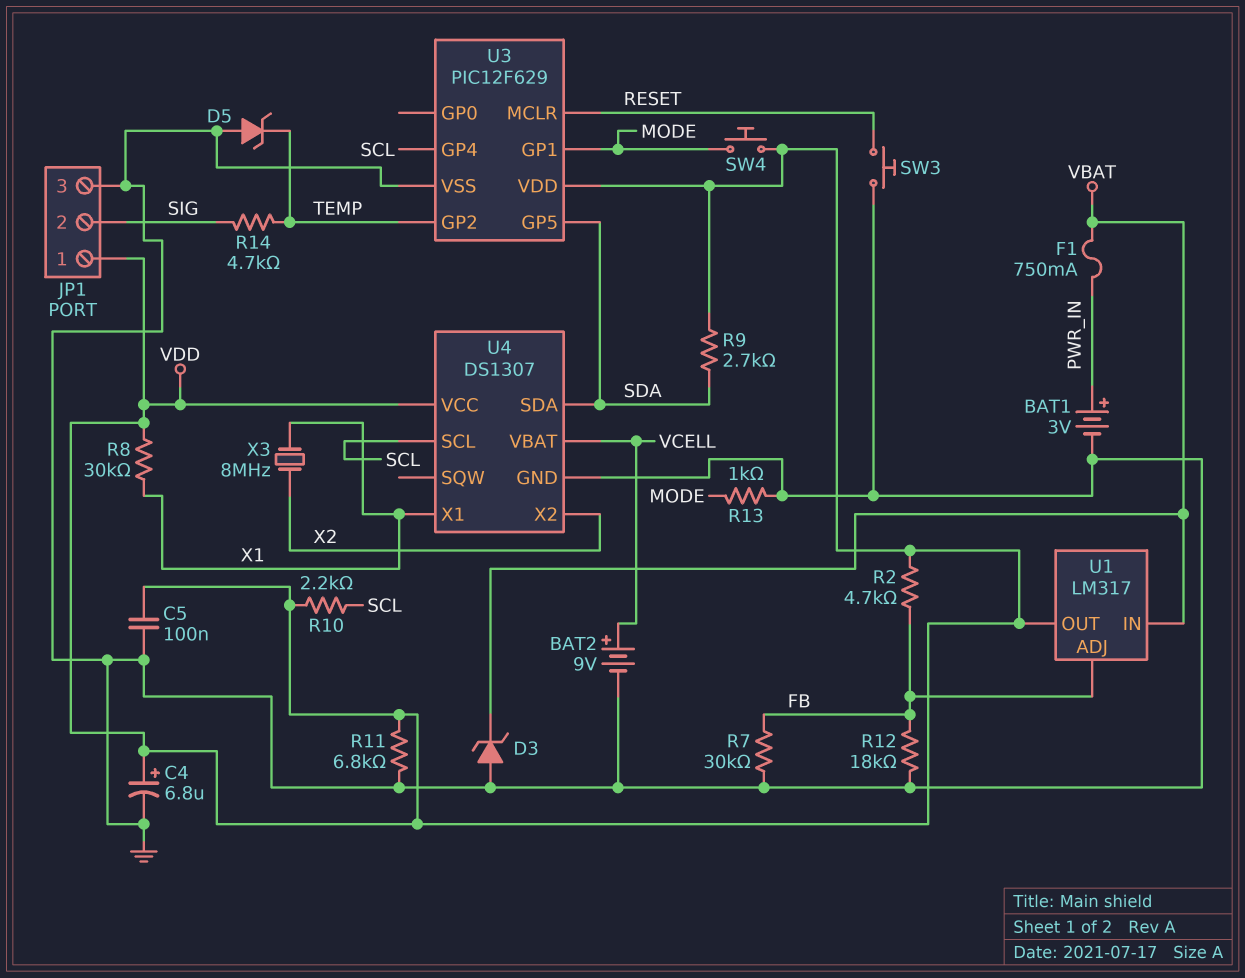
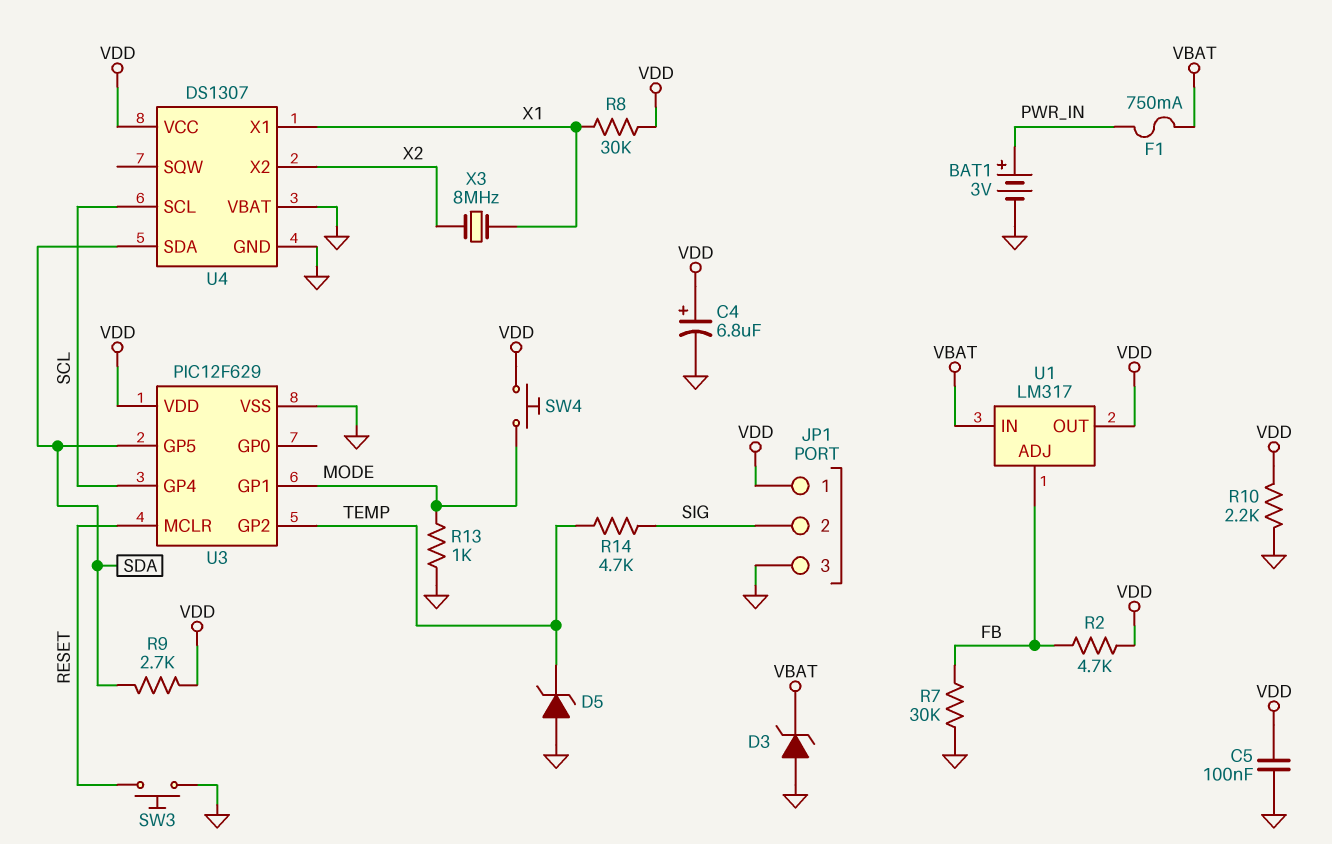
BAT2: 9V (plus VCELL, minus GND) -> none
R10: 2.2k (SCL, VDD) -> 2.2k (GND, VDD)
R11: 6.8k (GND, VDD) -> none
R12: 18k (FB, GND) -> none
U4 pin VBAT: VCELL -> GND

